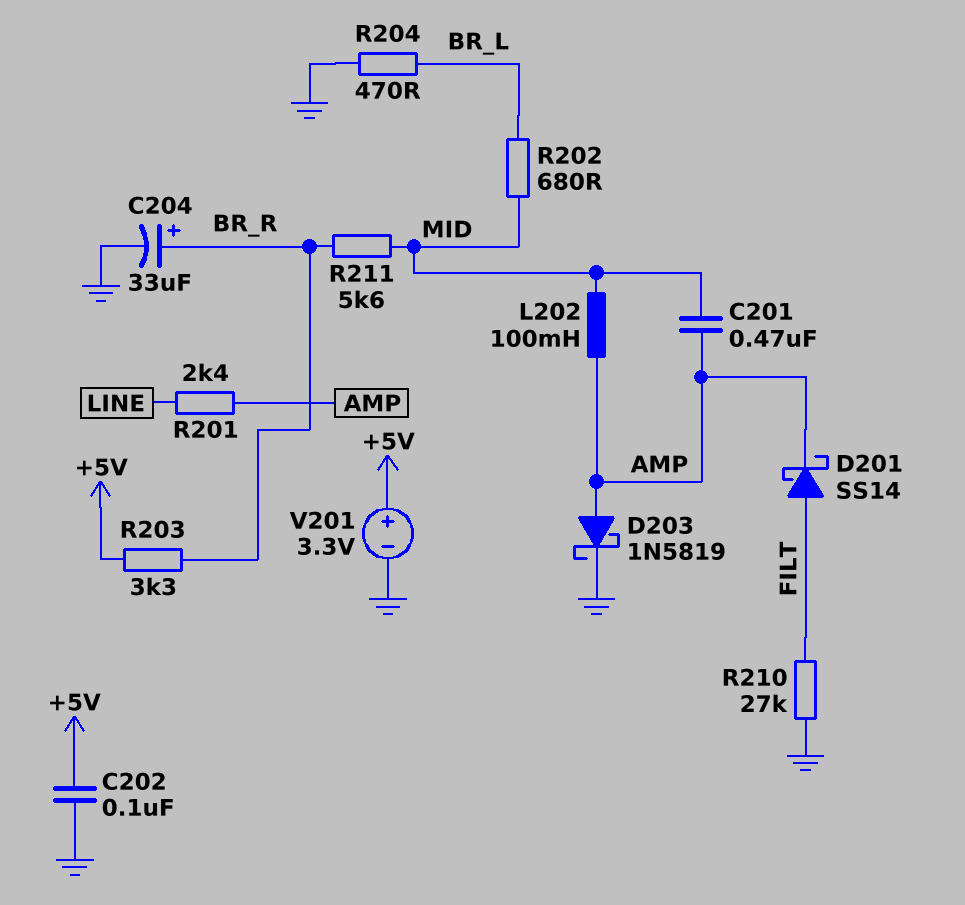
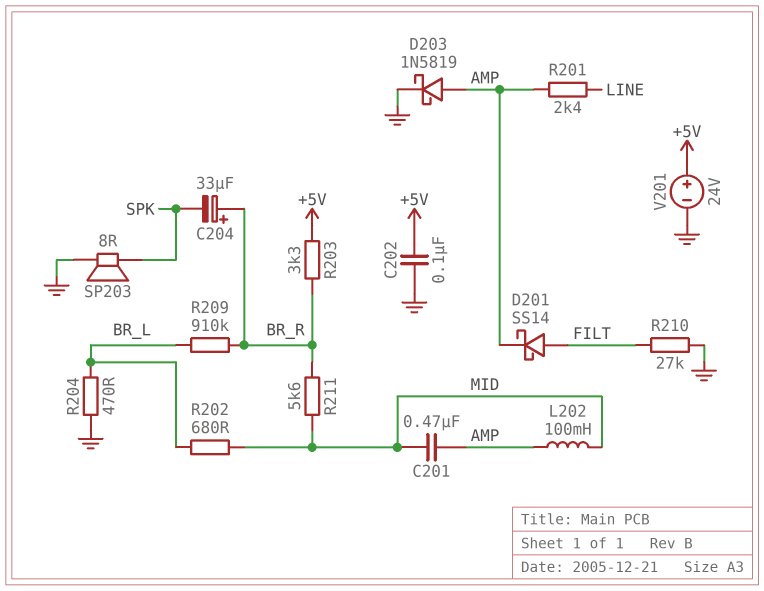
C204: 33uF (plus BR_R, minus GND) -> 33uF (plus BR_R, minus SPK)
R209: none -> 910k (BR_L, BR_R)
SP203: none -> speaker 8R (GND, SPK)
V201: 3.3V (plus +5V, minus GND) -> 24V (plus +5V, minus GND)

